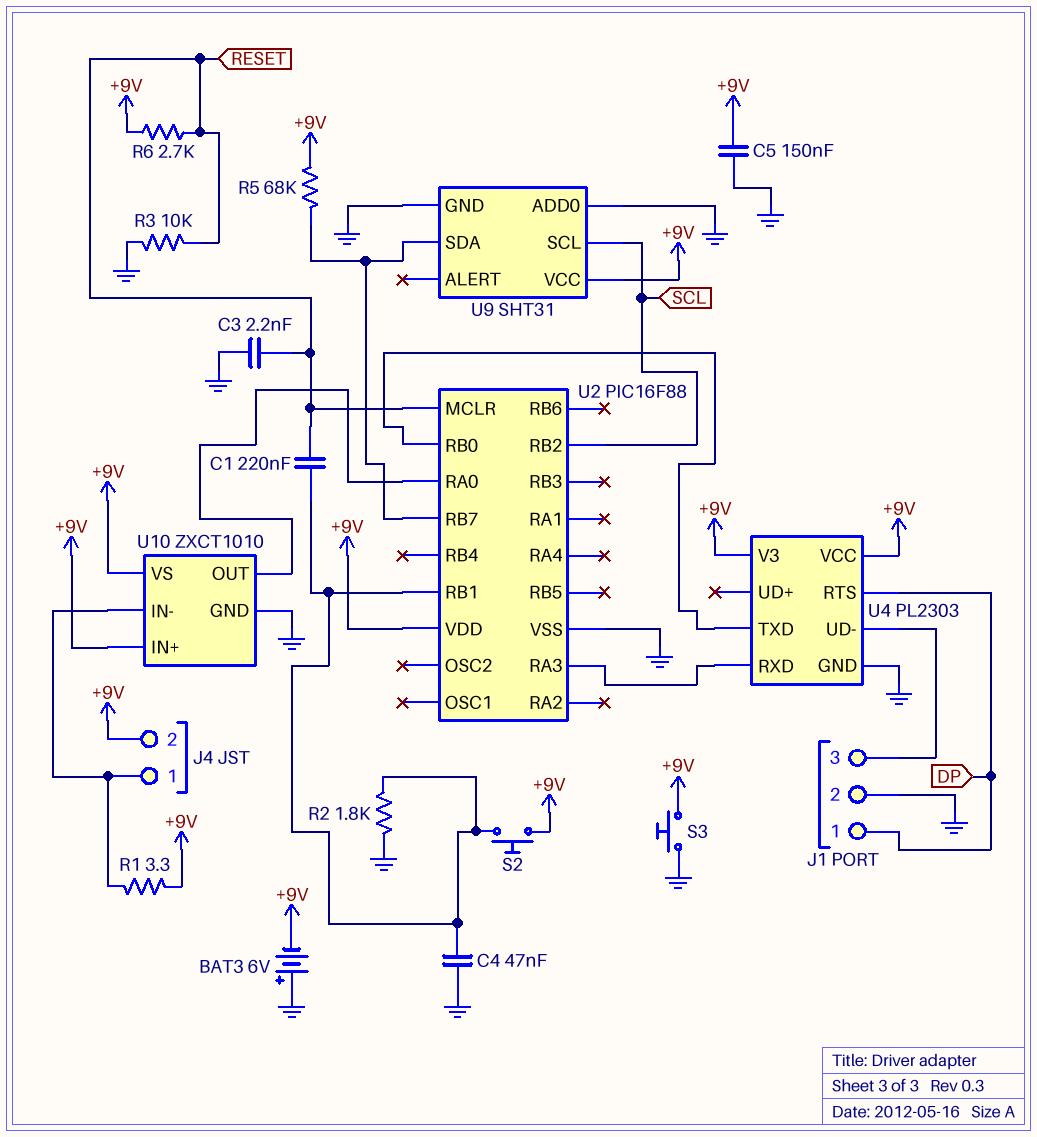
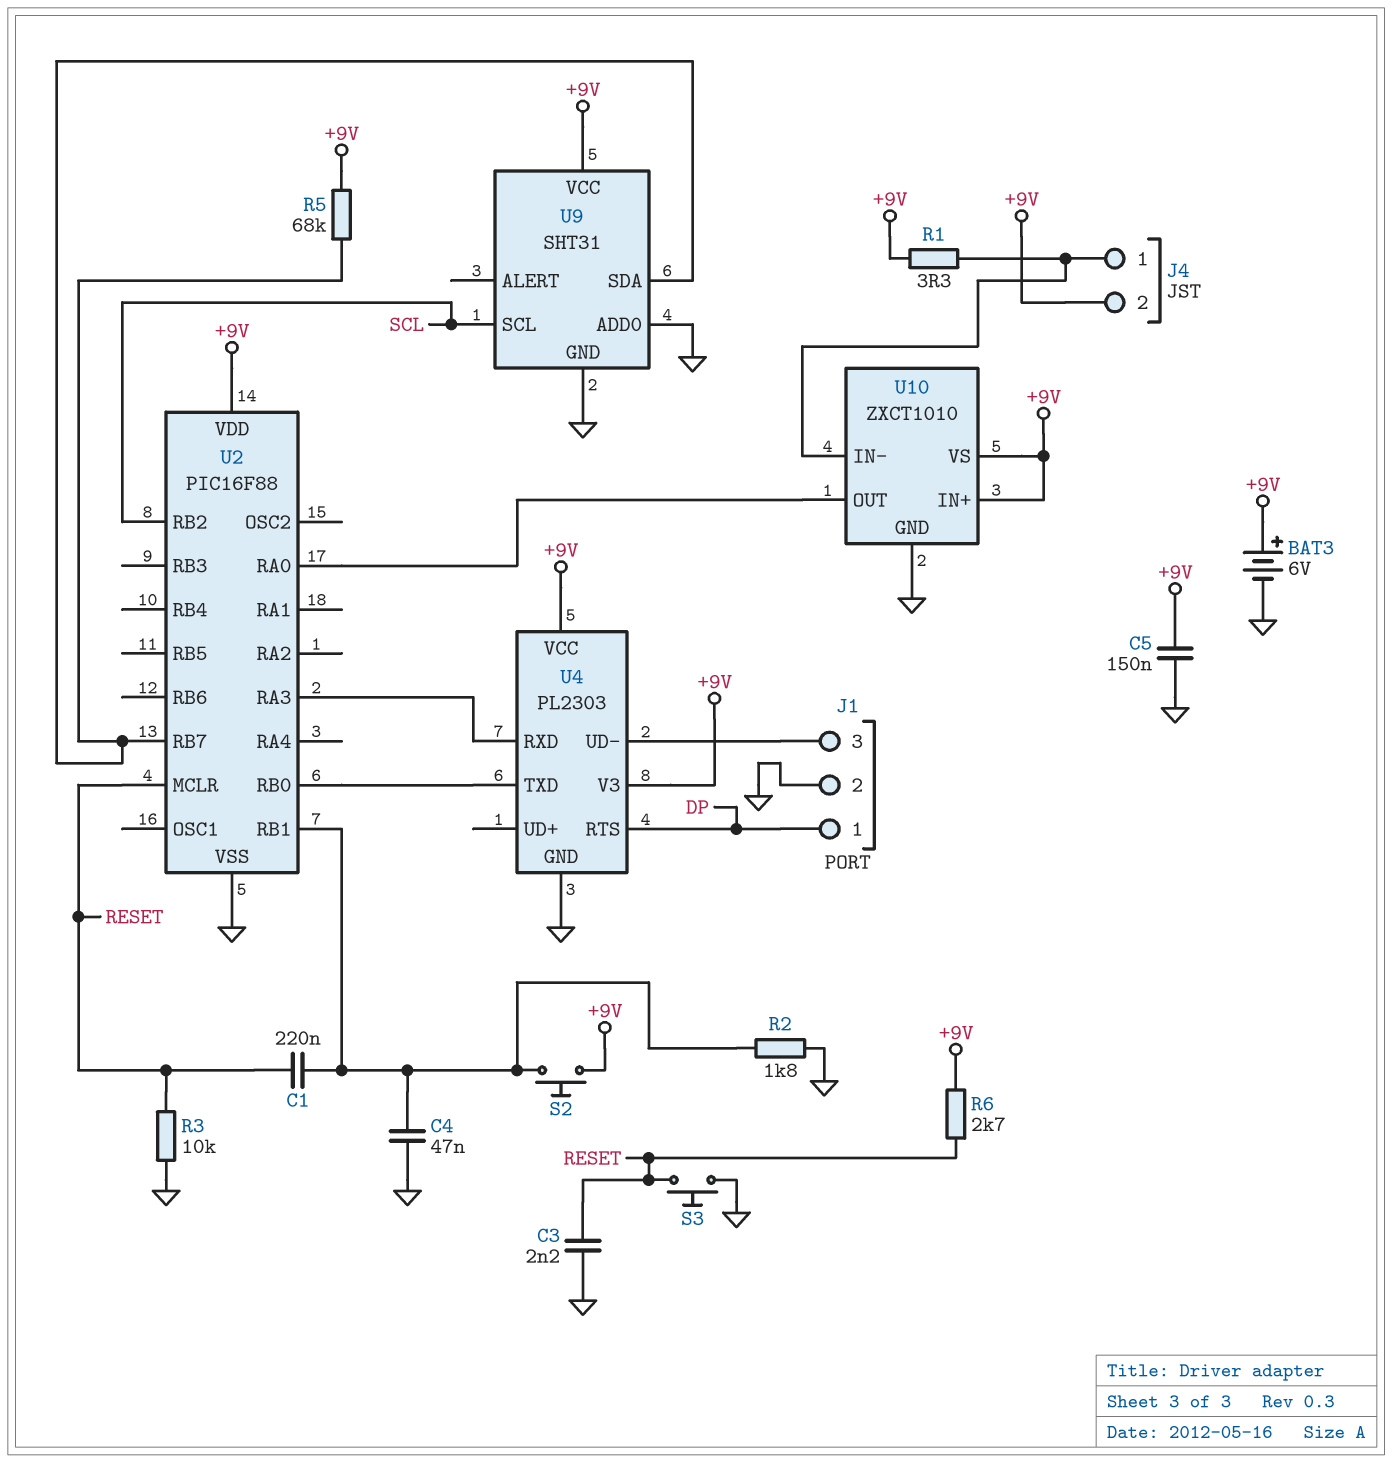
BAT3: 6V (plus GND, minus +9V) -> 6V (plus +9V, minus GND)
S3: button (+9V, GND) -> button (GND, RESET)

